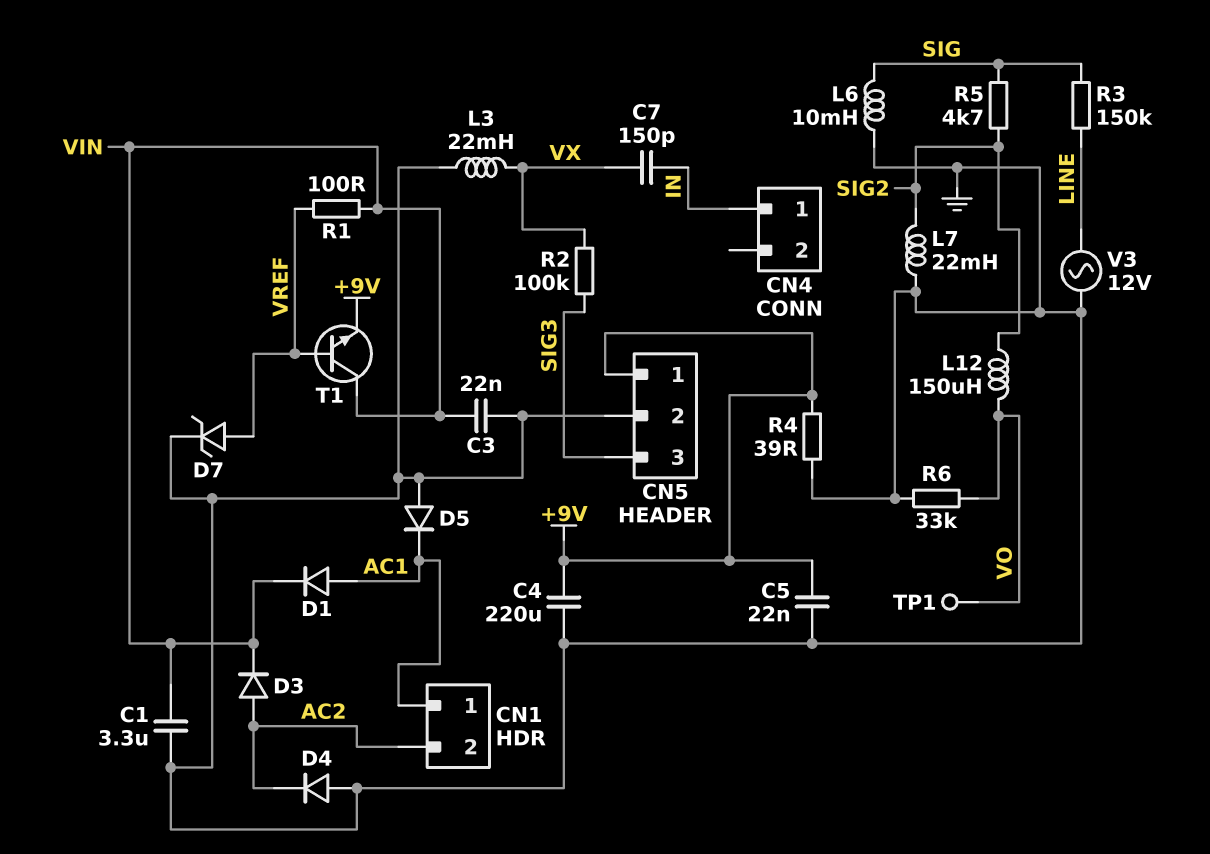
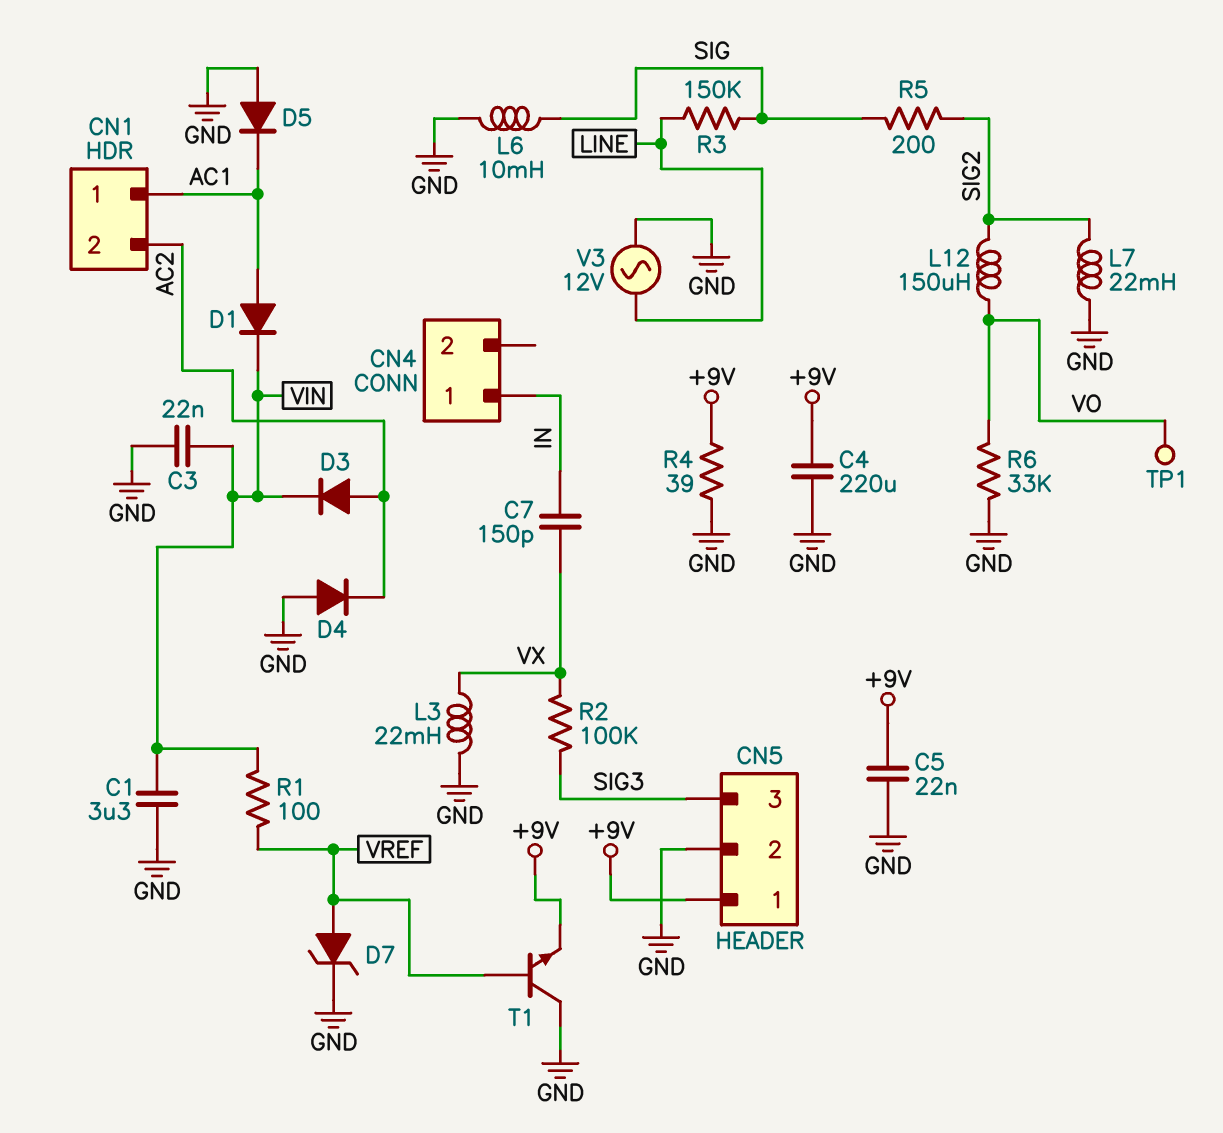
R5: 4.7k (SIG, SIG2) -> 200 (SIG, SIG2)
T1: NPN (B VREF, C VIN, E +9V) -> NPN (B VREF, C GND, E +9V)

